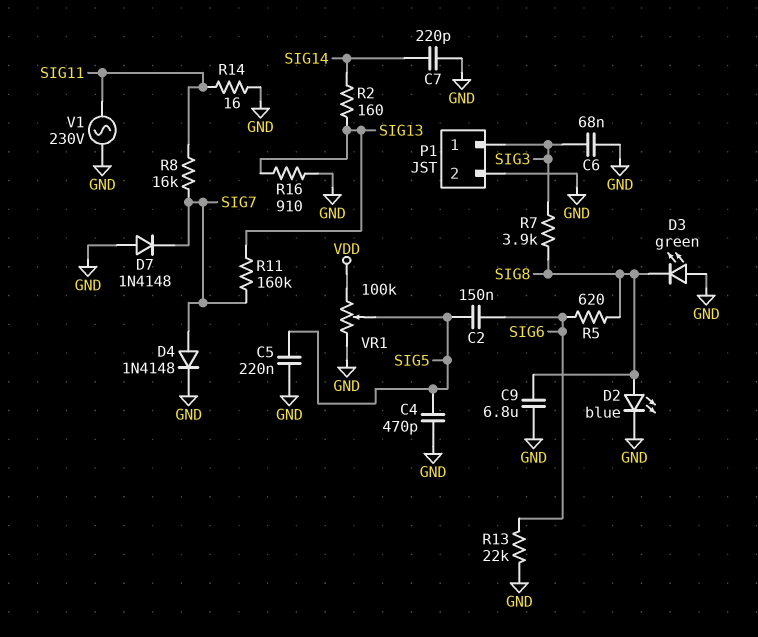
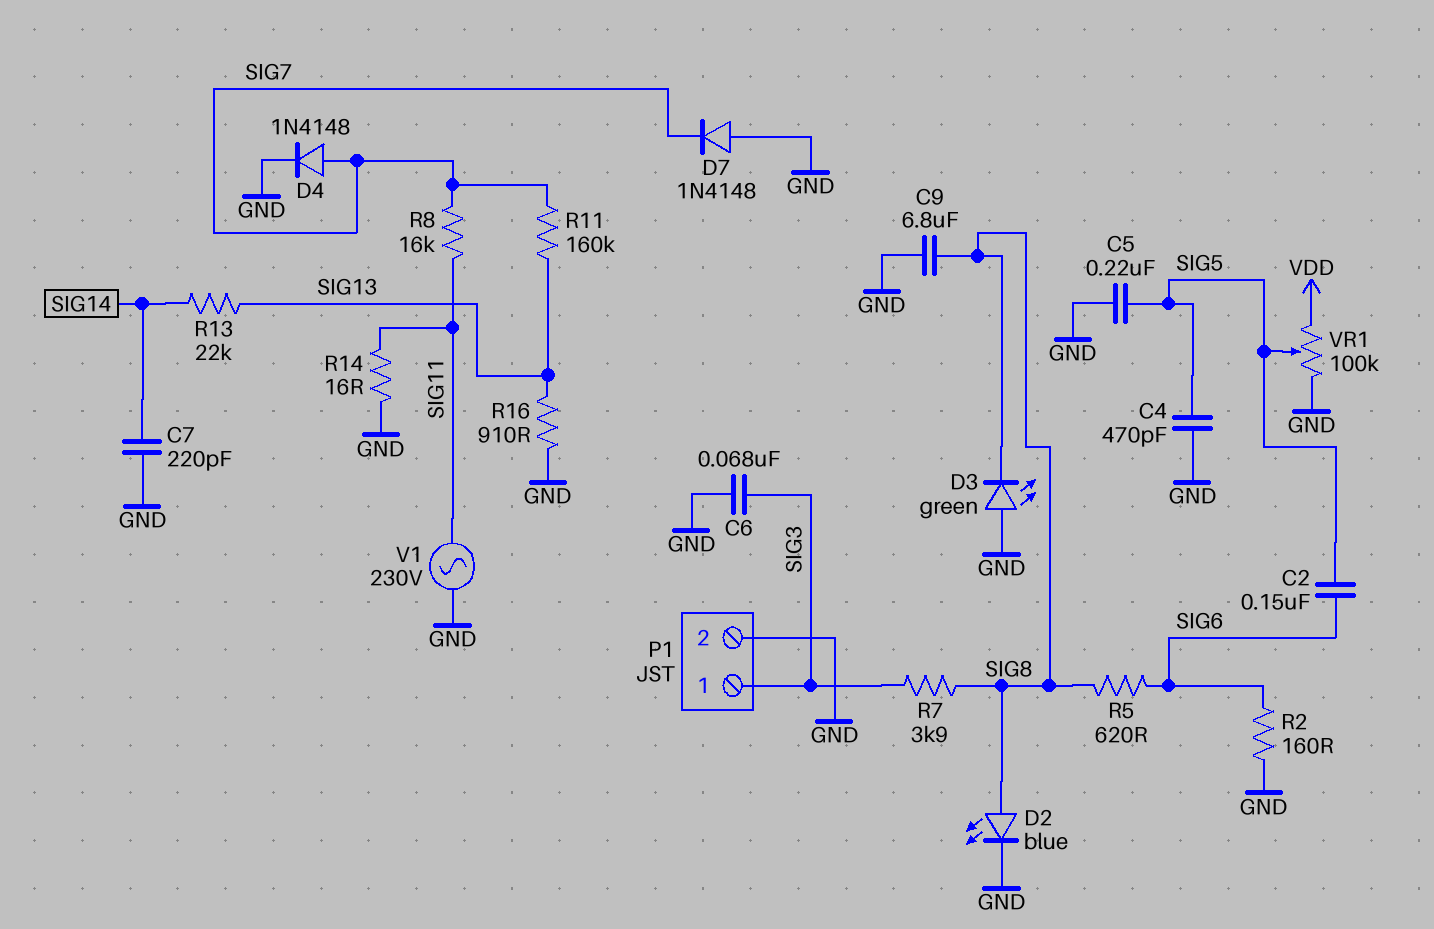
R2: 160 (SIG13, SIG14) -> 160 (GND, SIG6)
R13: 22k (GND, SIG6) -> 22k (SIG13, SIG14)

